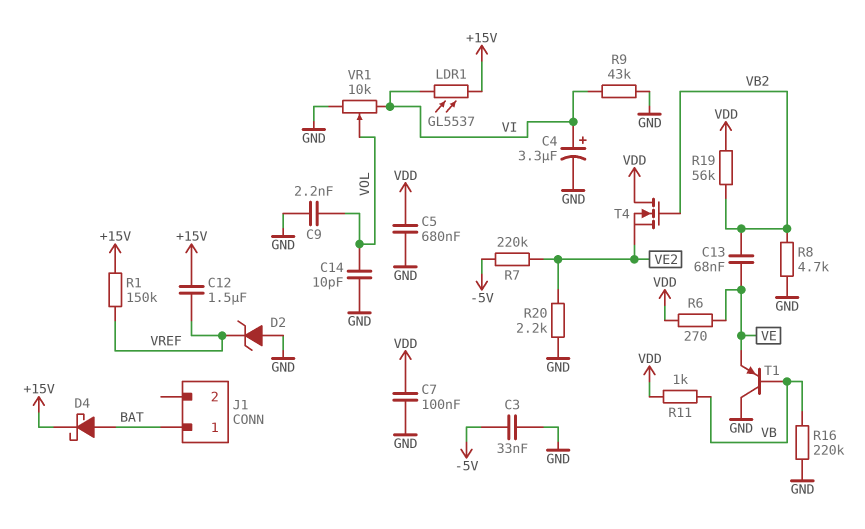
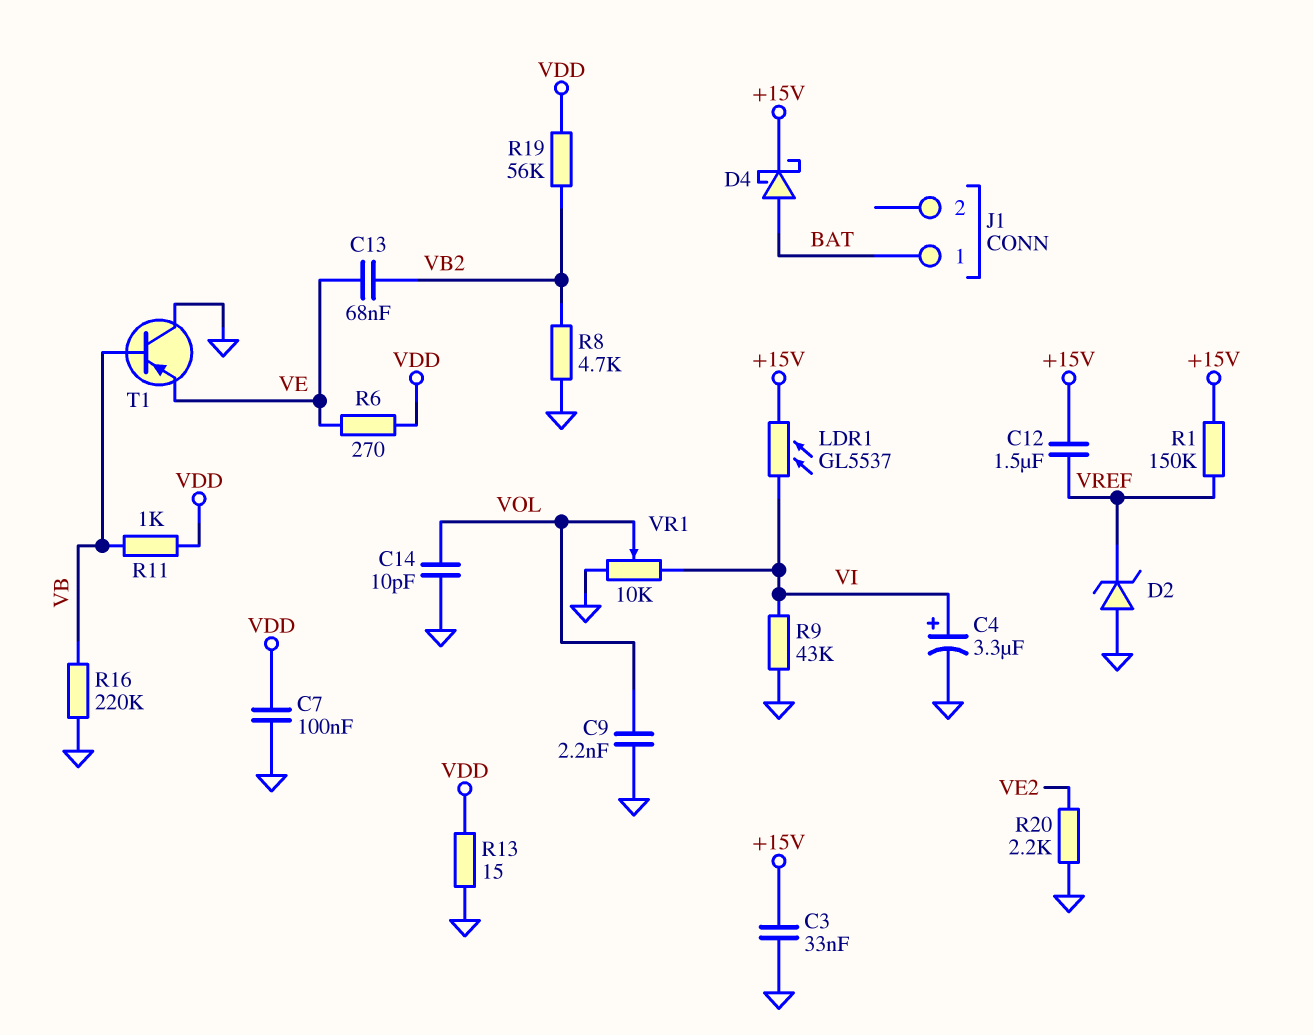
C3: 33nF (-5V, GND) -> 33nF (+15V, GND)
C5: 680nF (GND, VDD) -> none
R7: 220k (-5V, VE2) -> none
R13: none -> 15 (GND, VDD)
T4: NMOS (G VB2, D VDD, S VE2) -> none

